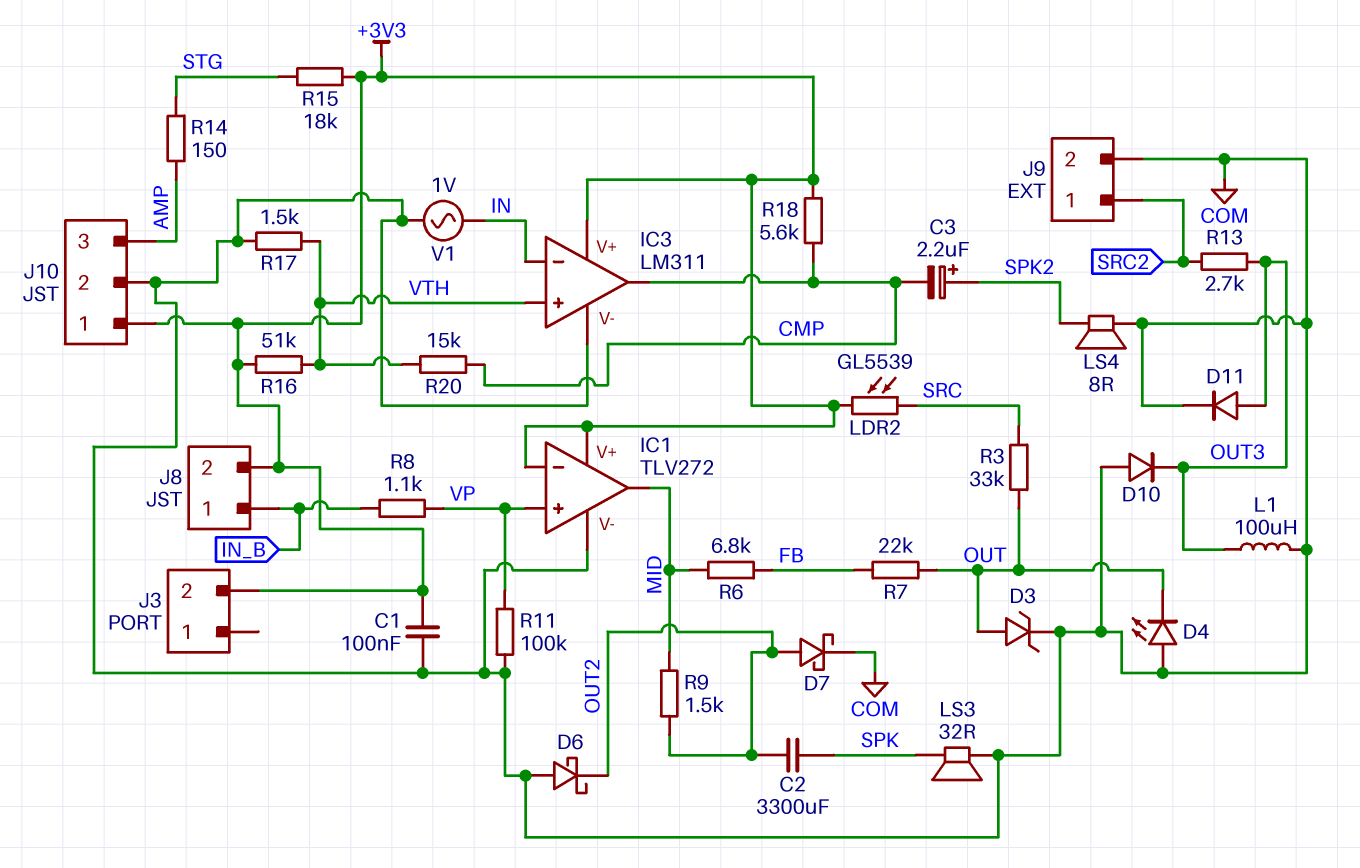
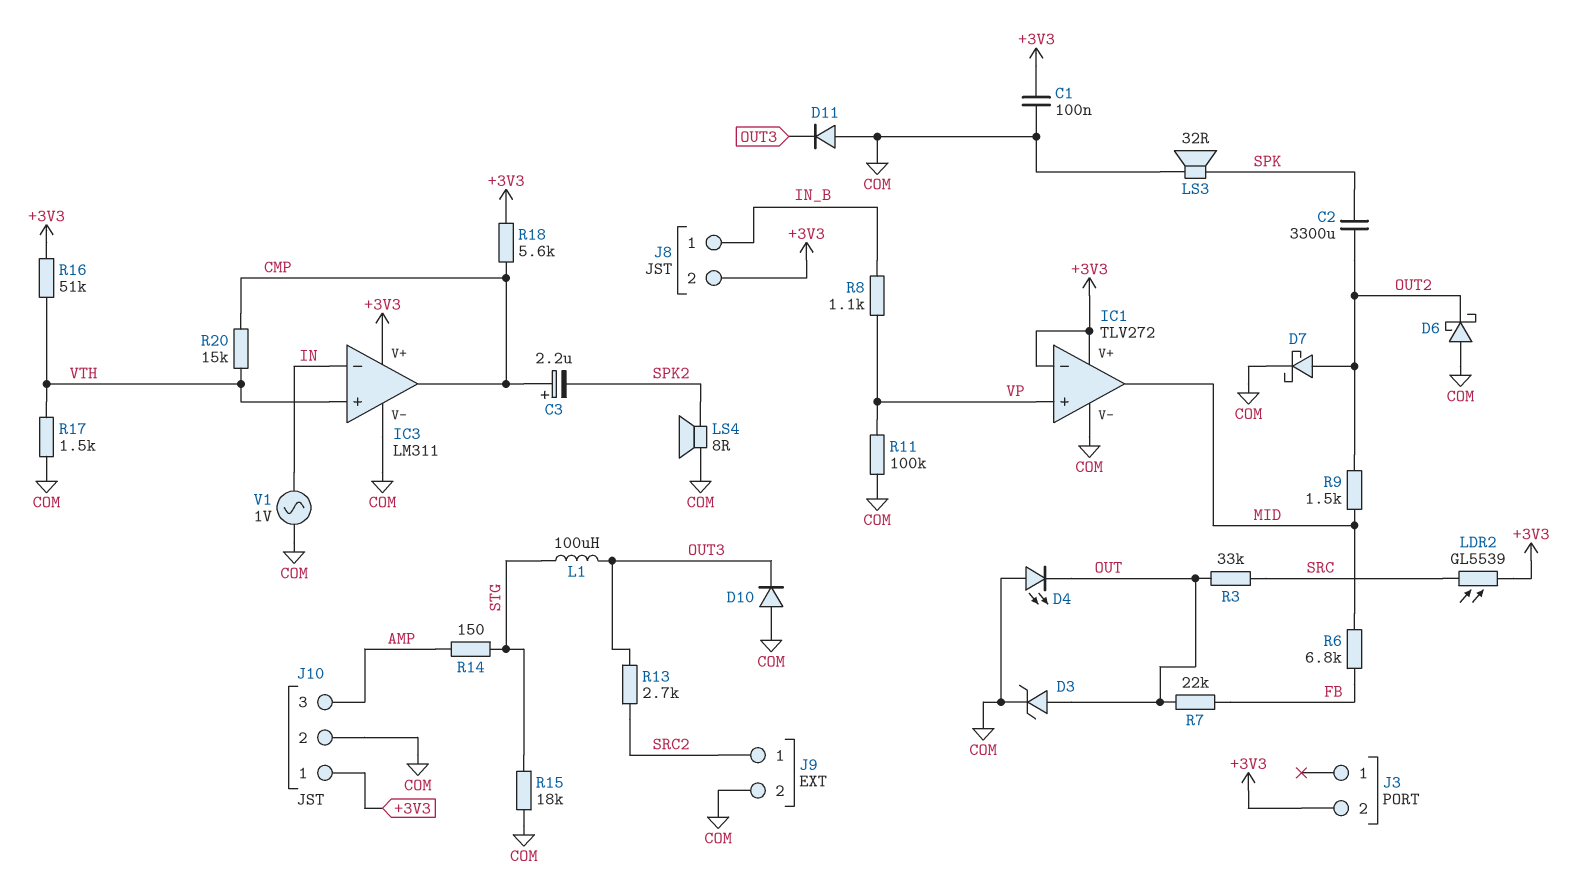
C3: 2.2uF (plus SPK2, minus CMP) -> 2.2uF (plus CMP, minus SPK2)
D11: diode (A OUT3, K COM) -> diode (A COM, K OUT3)
L1: 100uH (COM, OUT3) -> 100uH (OUT3, STG)
R15: 18k (+3V3, STG) -> 18k (COM, STG)

